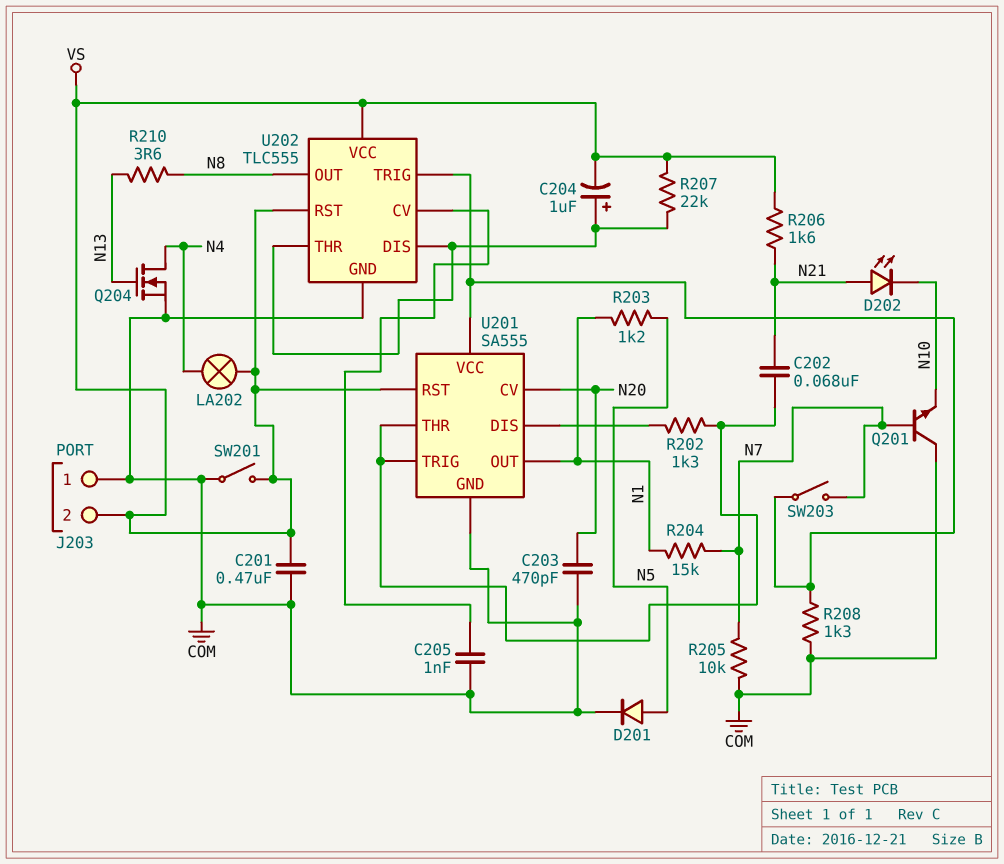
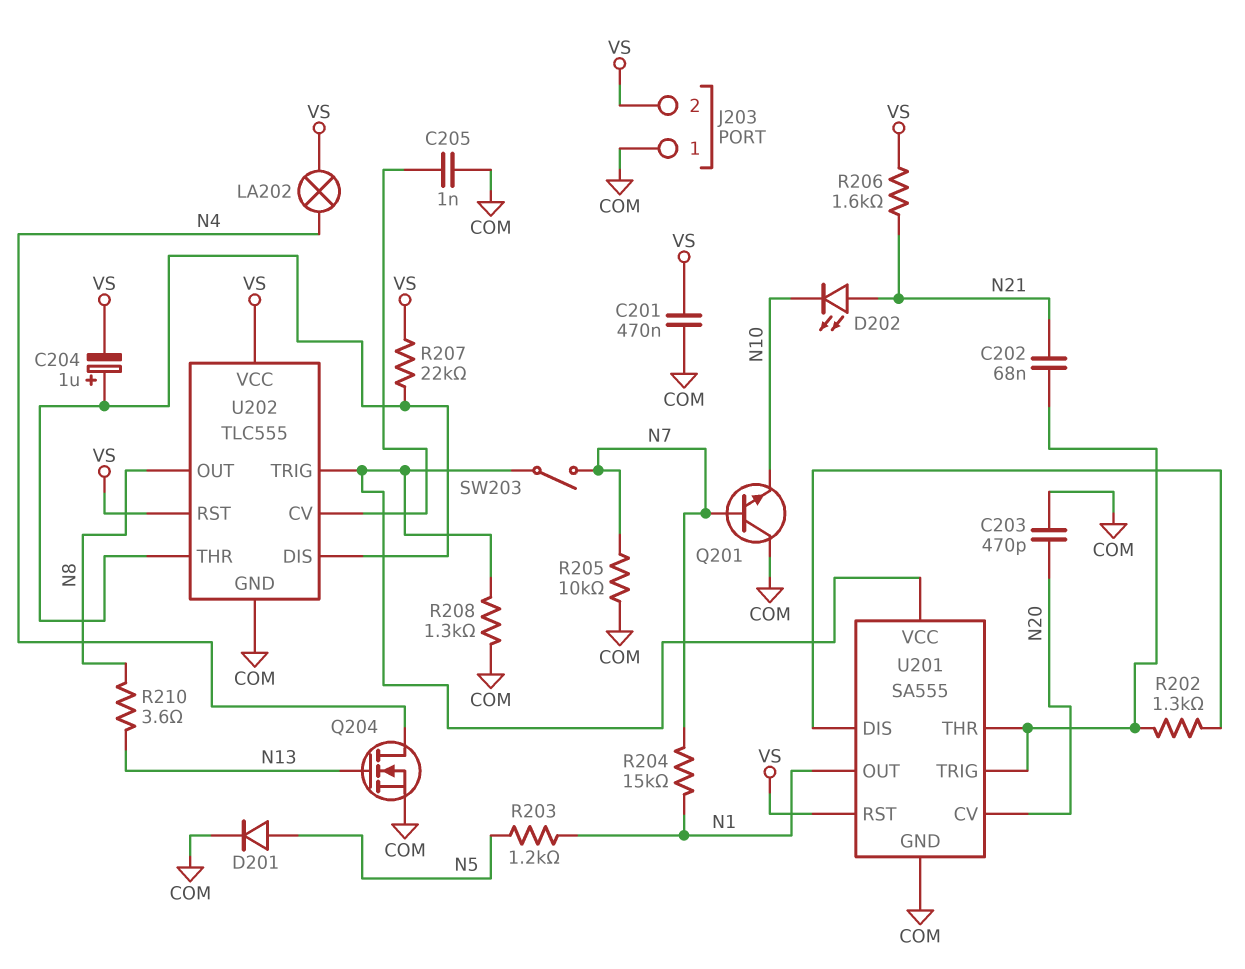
SW201: switch (COM, VS) -> none

